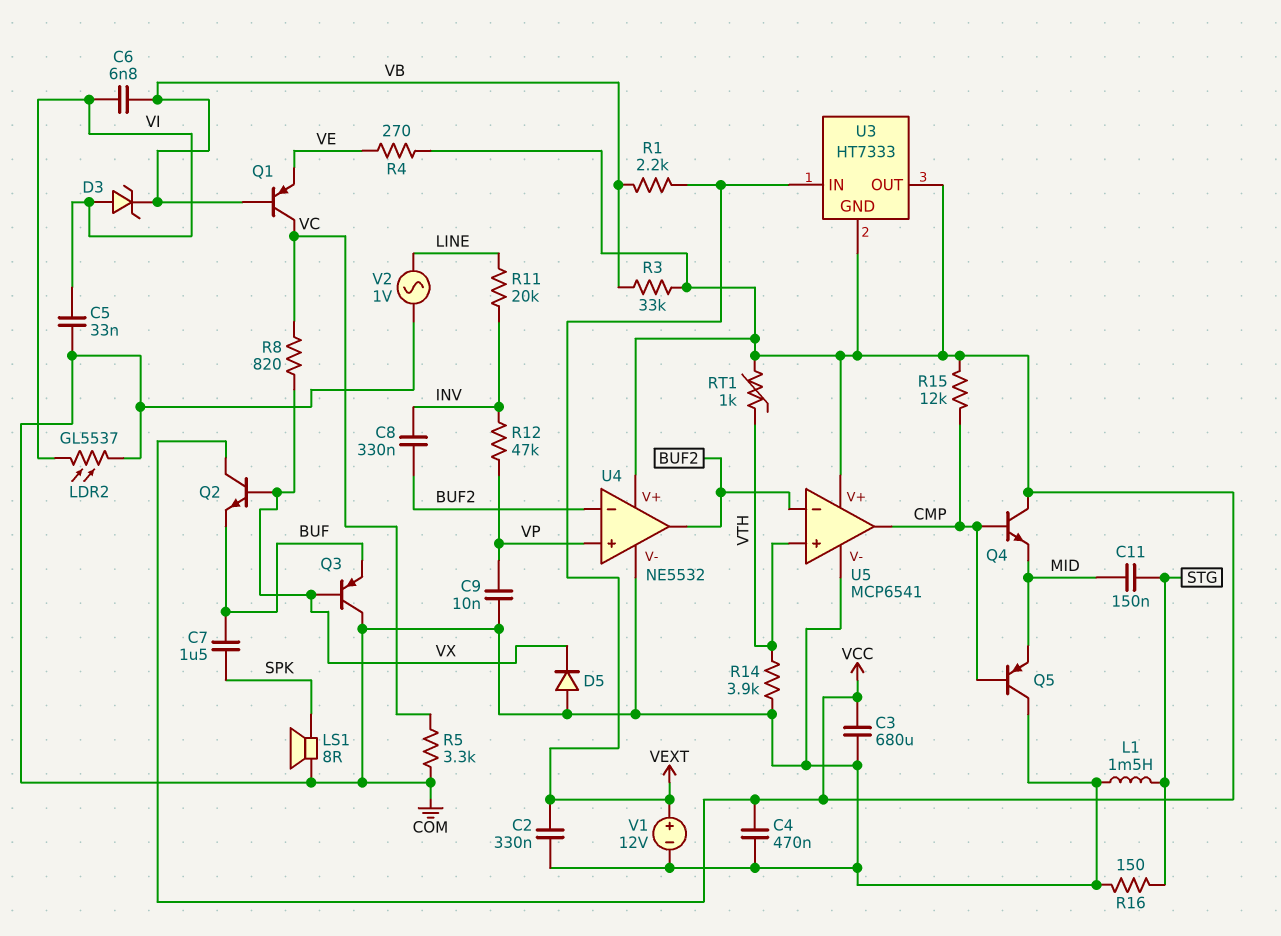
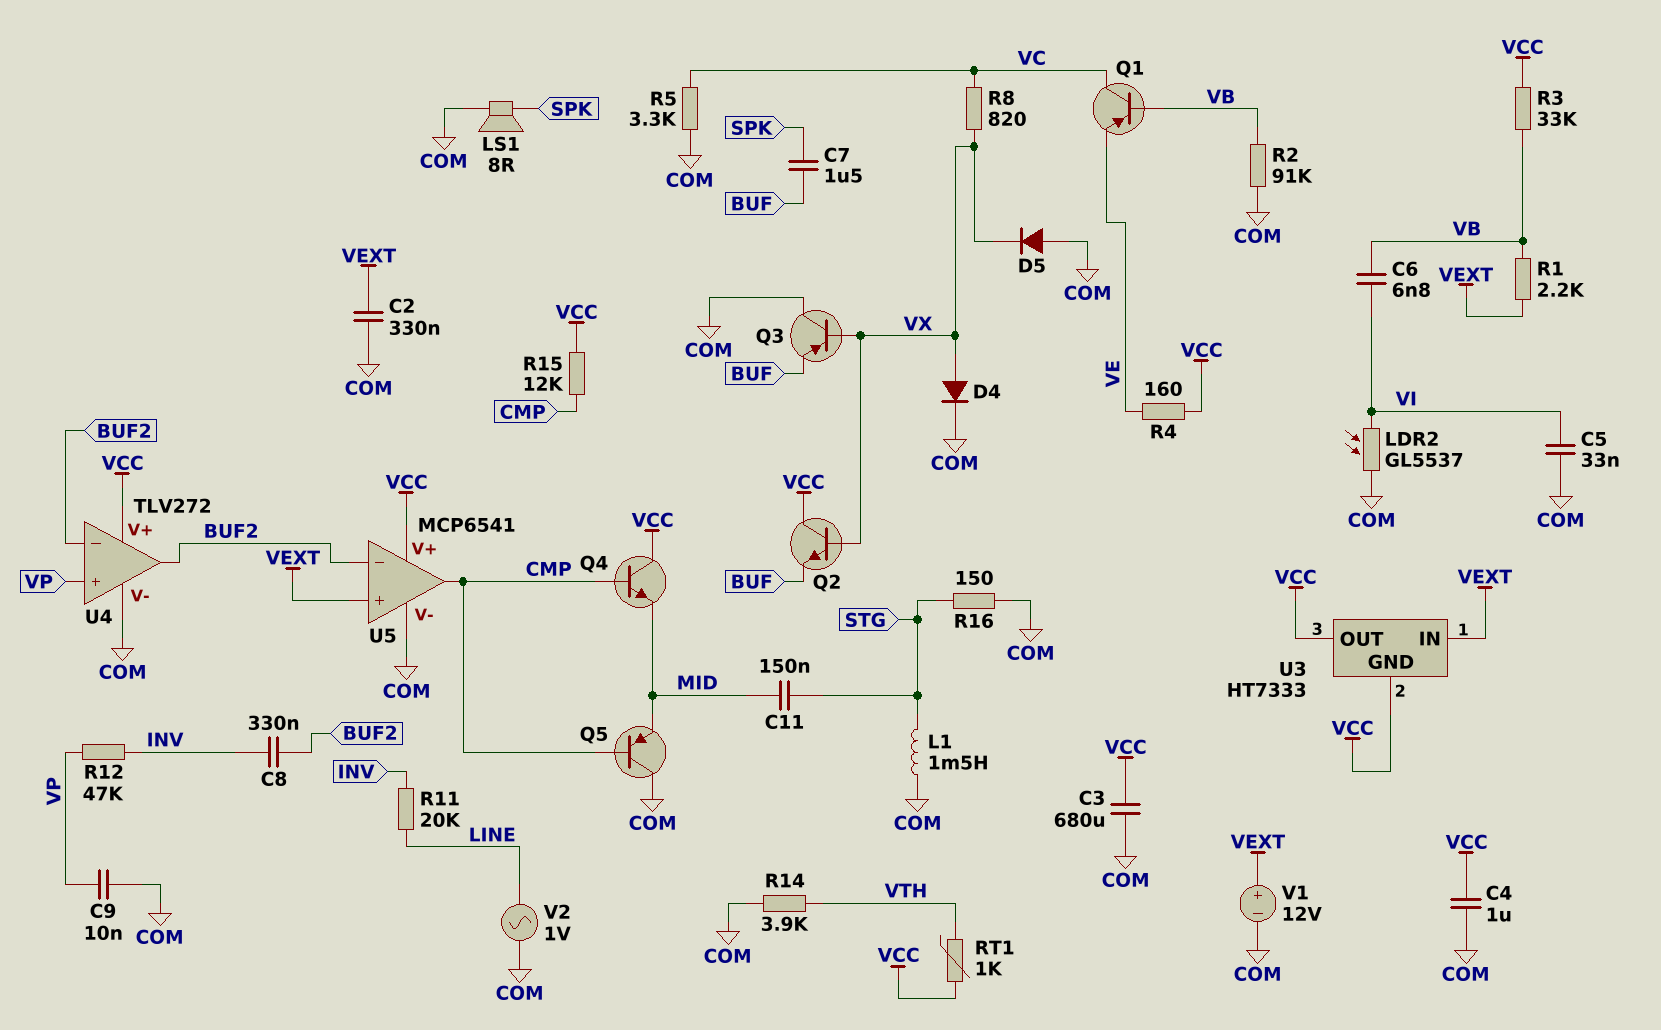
C4: 470nF (COM, VCC) -> 1uF (COM, VCC)
D3: zener (A VI, K VB) -> none
D4: none -> diode (A VX, K COM)
R2: none -> 91k (COM, VB)
R4: 270 (VCC, VE) -> 160 (VCC, VE)
U4: NE5532 -> TLV272
U5 pin in+: VTH -> VEXT

